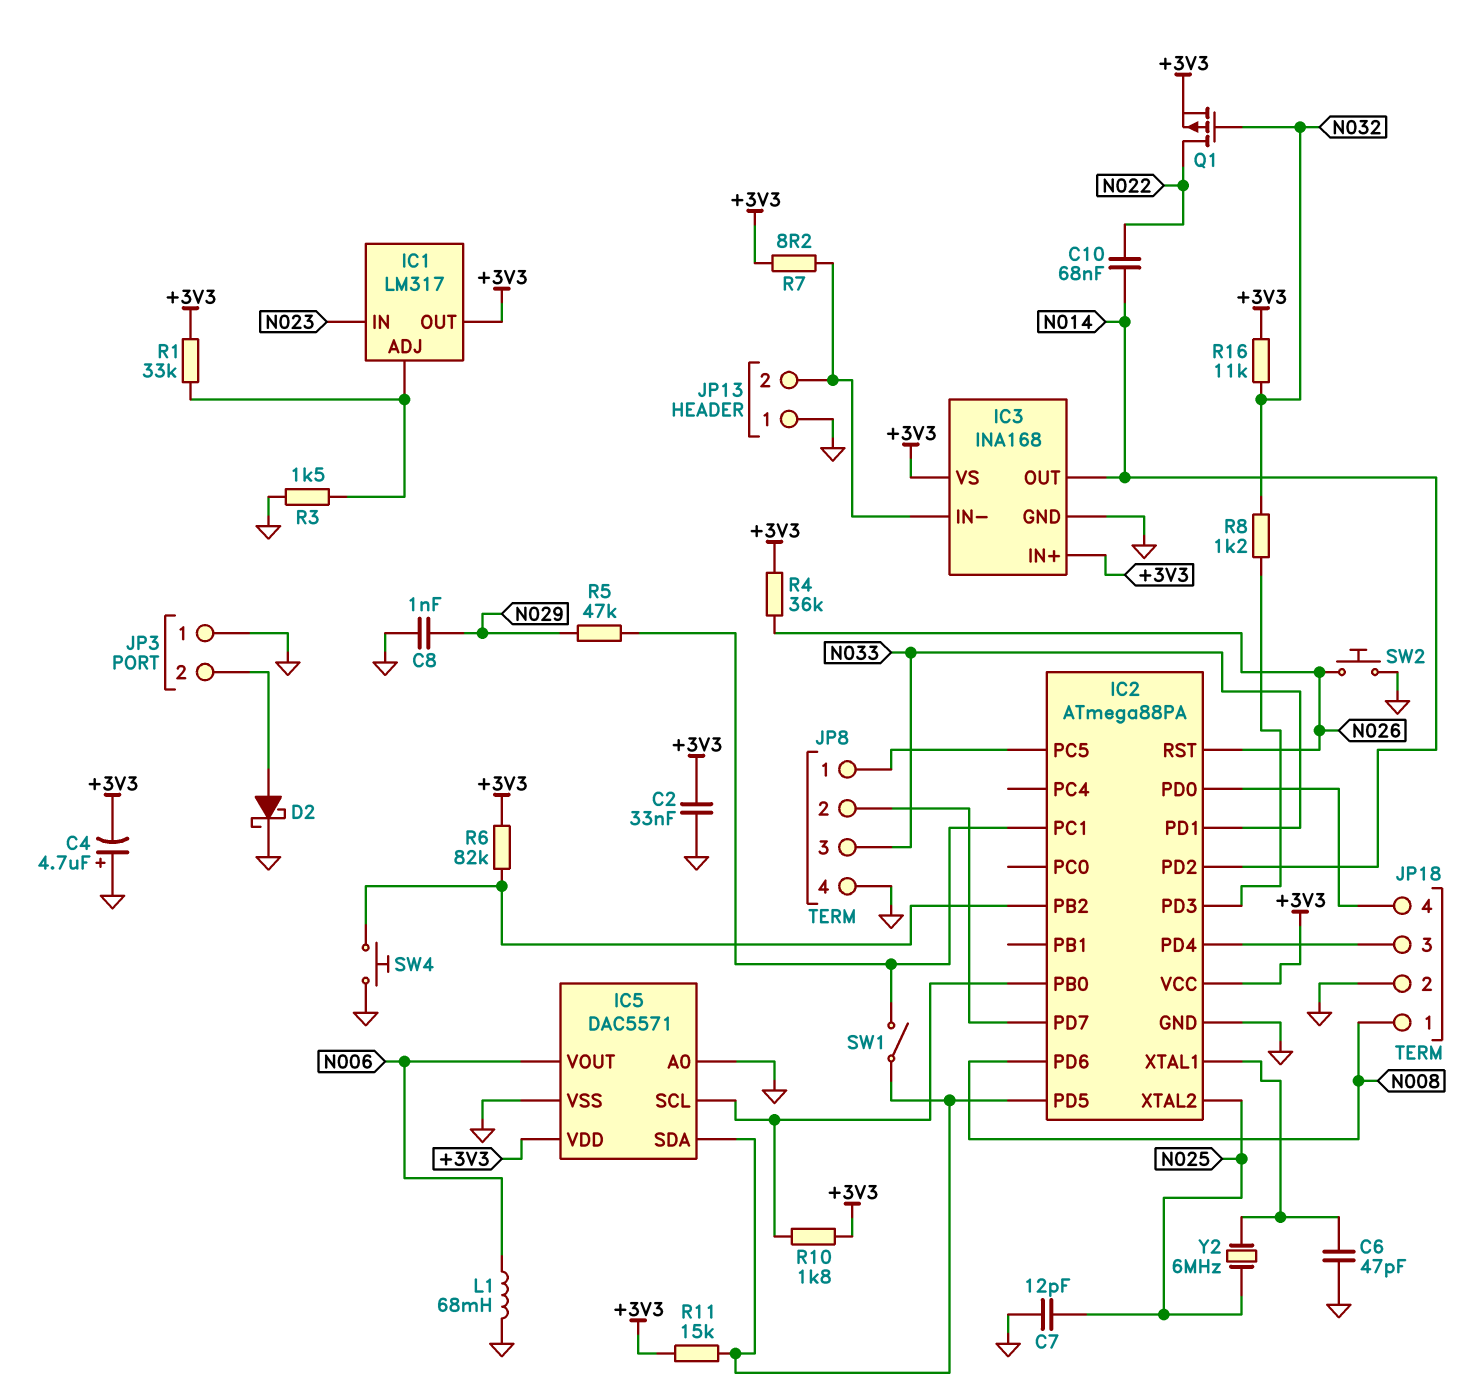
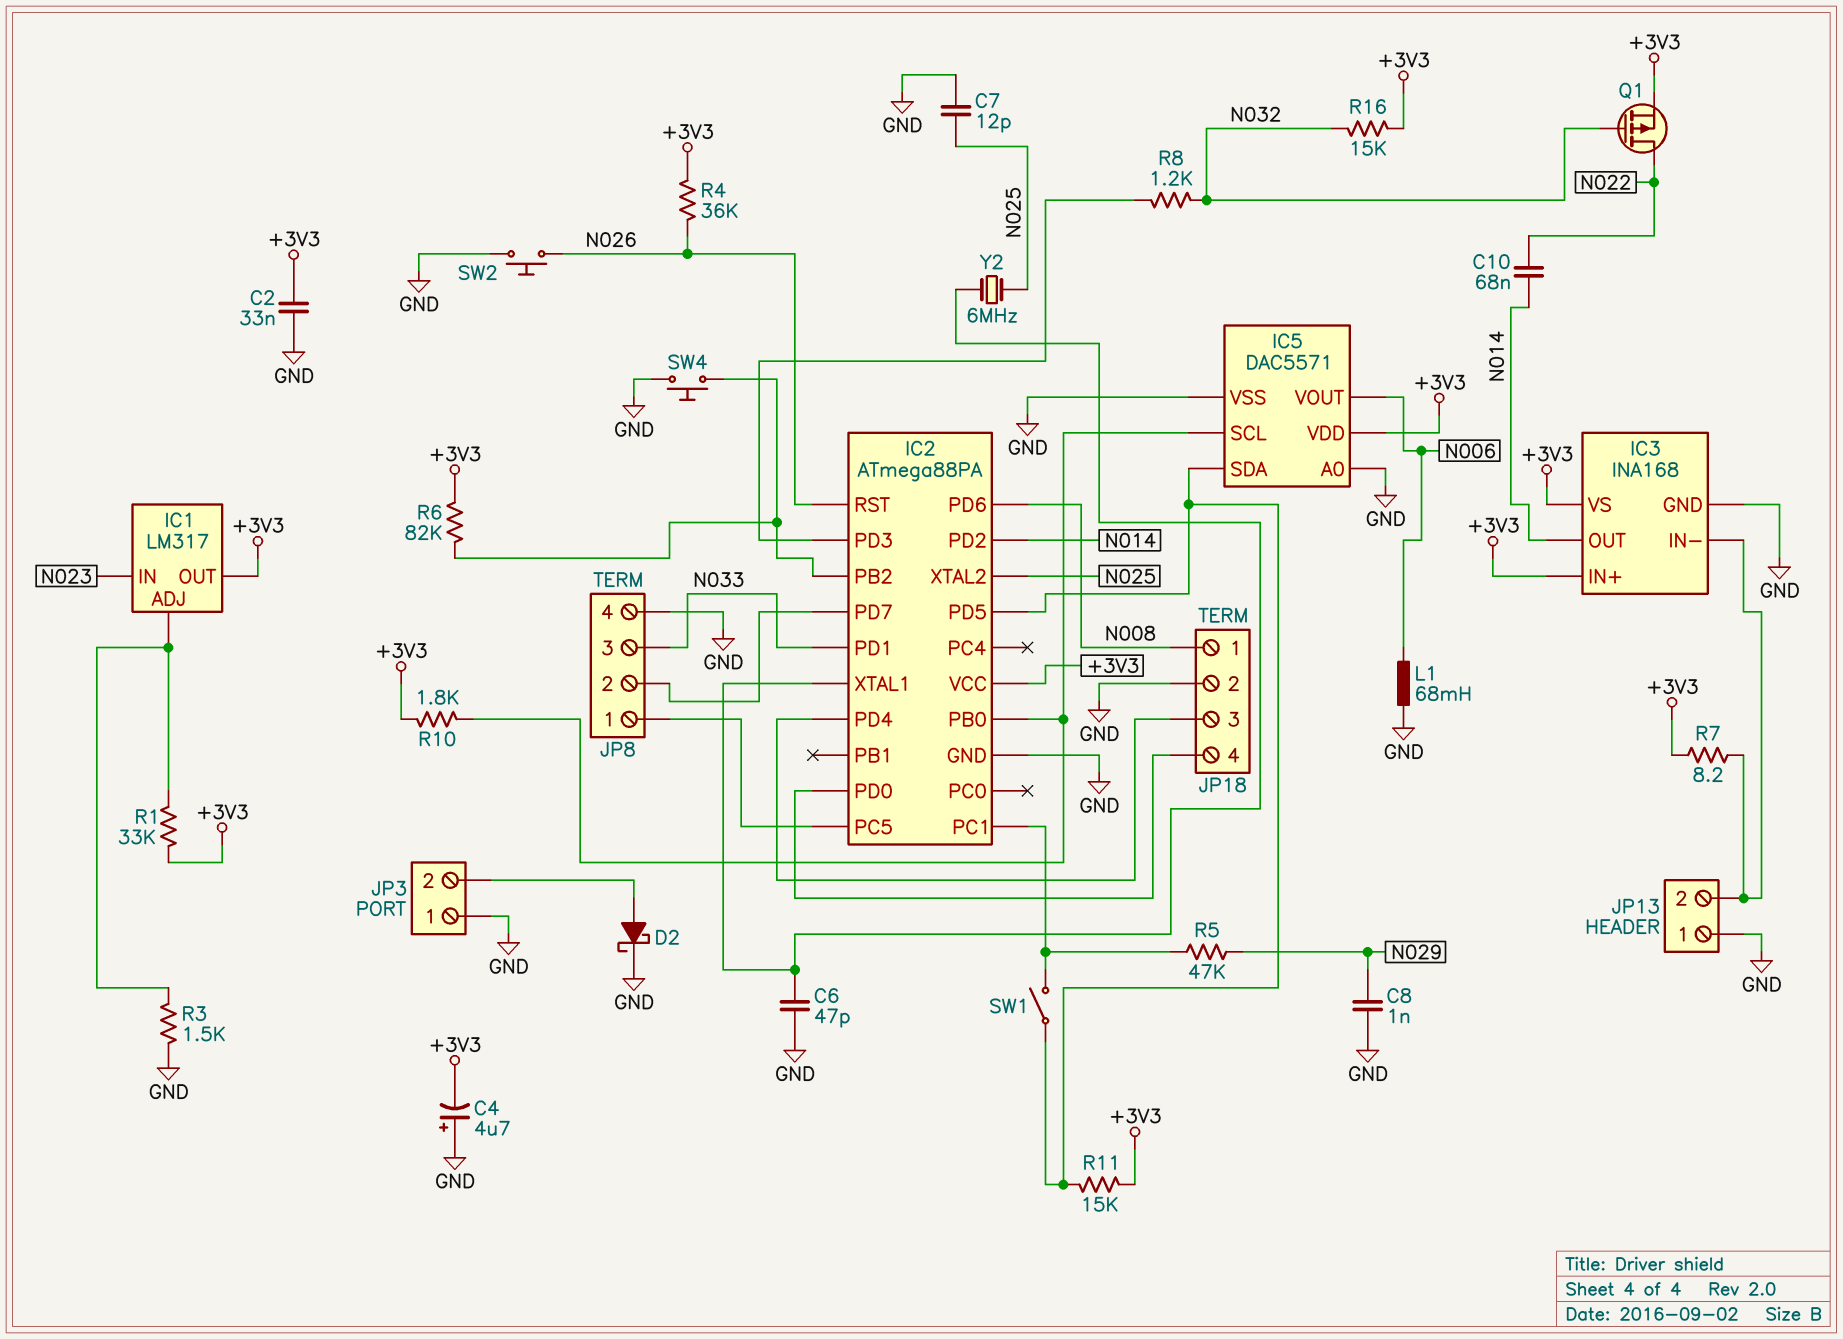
R16: 11k (+3V3, N032) -> 15k (+3V3, N032)

